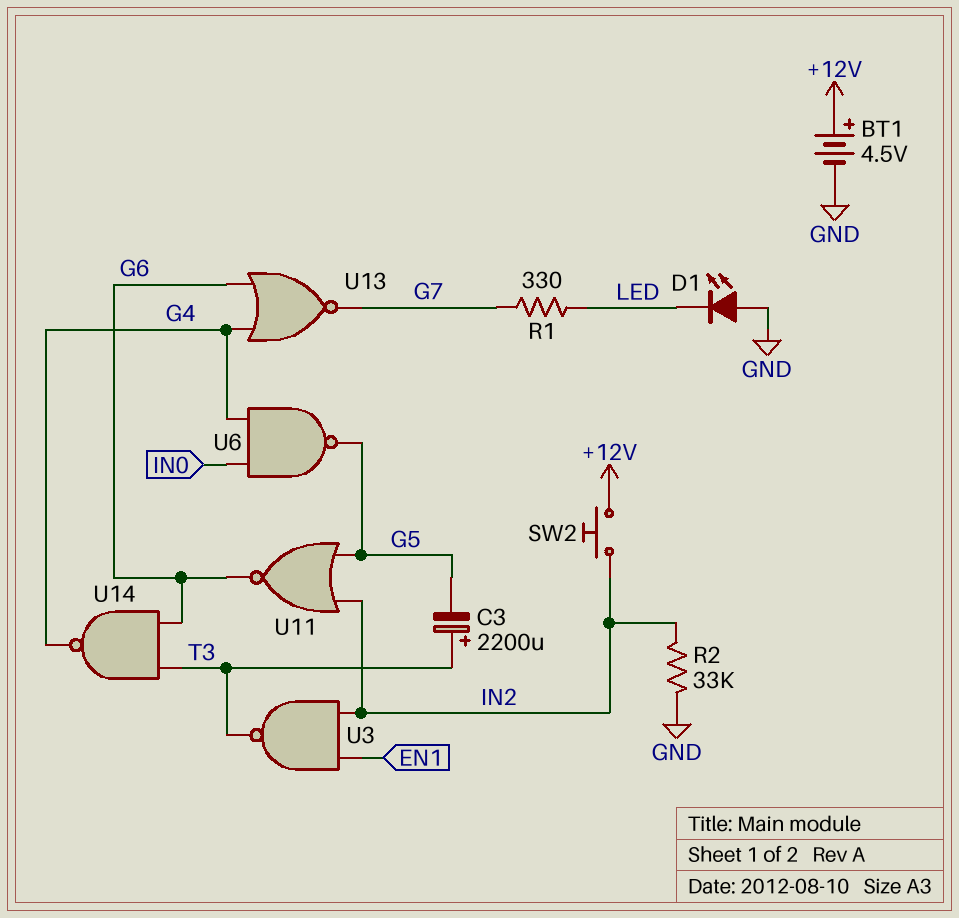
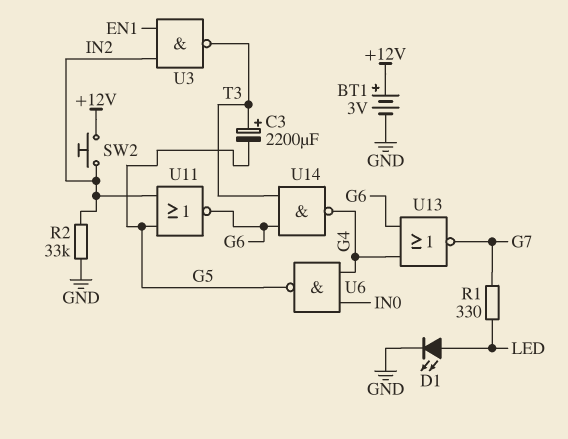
BT1: 4.5V (plus +12V, minus GND) -> 3V (plus +12V, minus GND)
D1: LED (A GND, K LED) -> LED (A LED, K GND)

